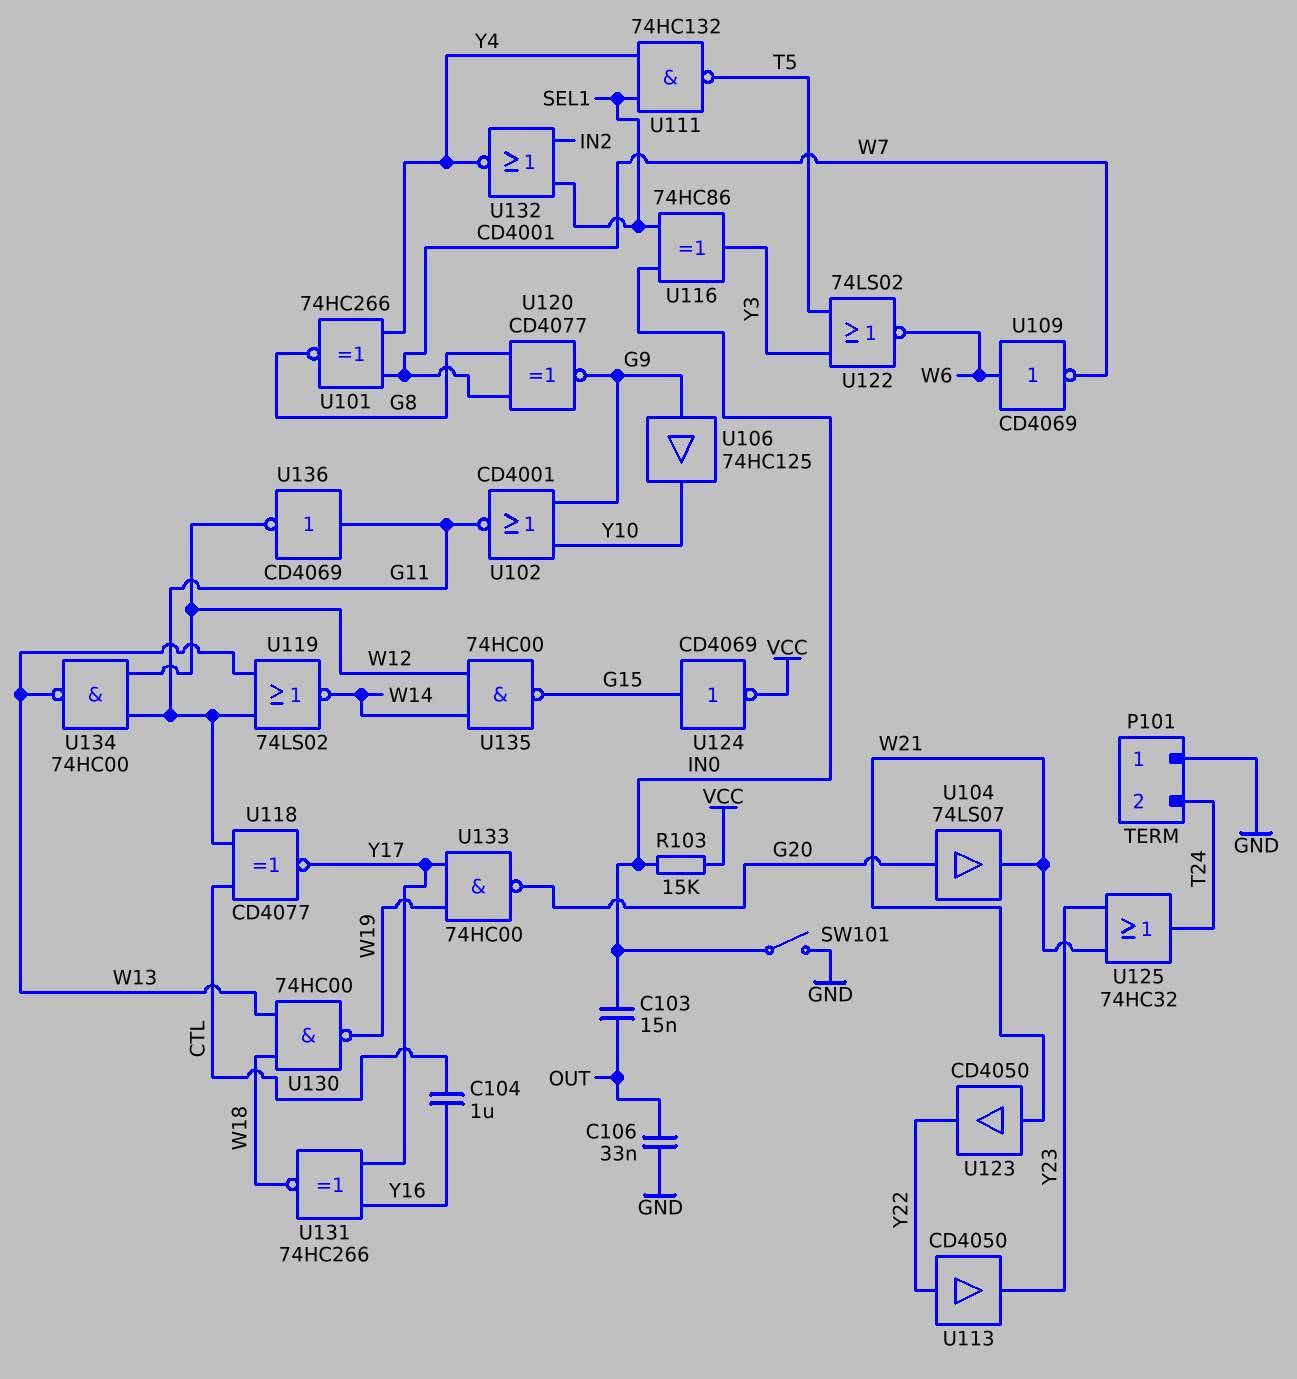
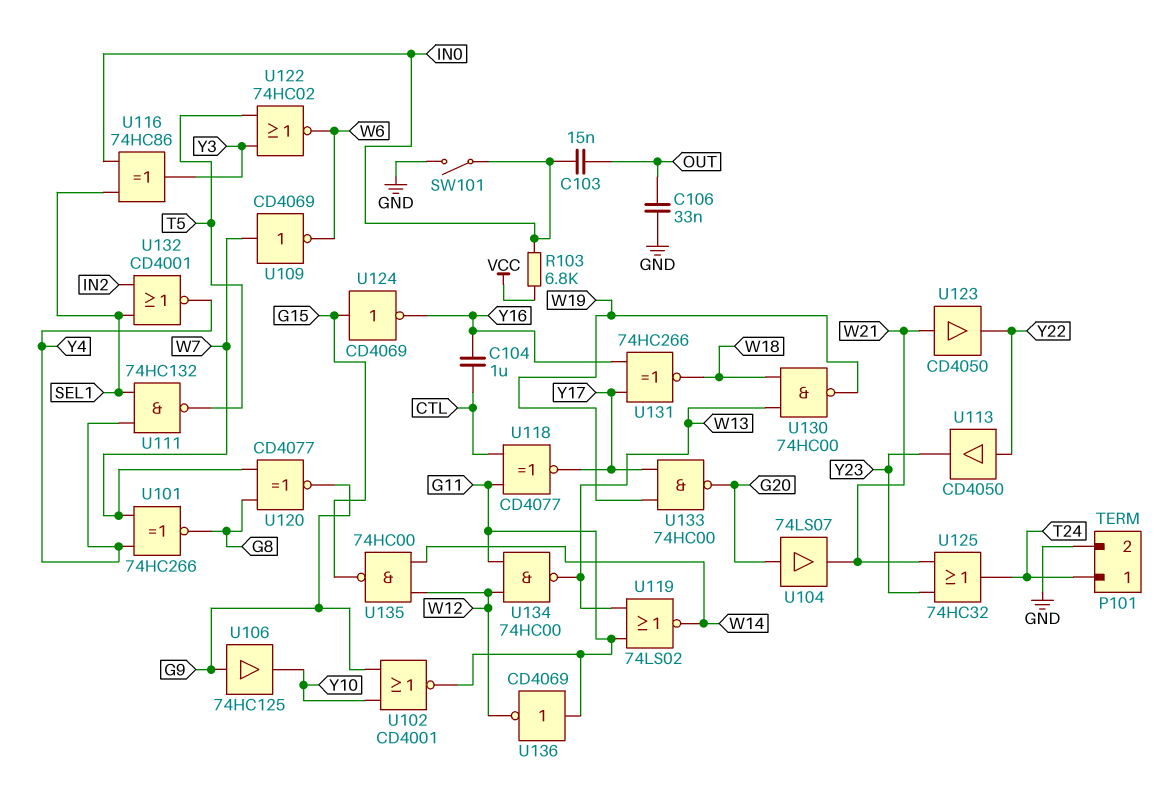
P101 pin 1: GND -> T24
P101 pin 2: T24 -> GND
R103: 15k (IN0, VCC) -> 6.8k (IN0, VCC)
U109: NOT CD4069 (in W6, out W7) -> NOT CD4069 (in W7, out W6)
U122: NOR 74LS02 (in T5, in Y3, out W6) -> NOR 74HC02 (in T5, in Y3, out W6)
U124: NOT CD4069 (in G15, out VCC) -> NOT CD4069 (in G15, out Y16)

